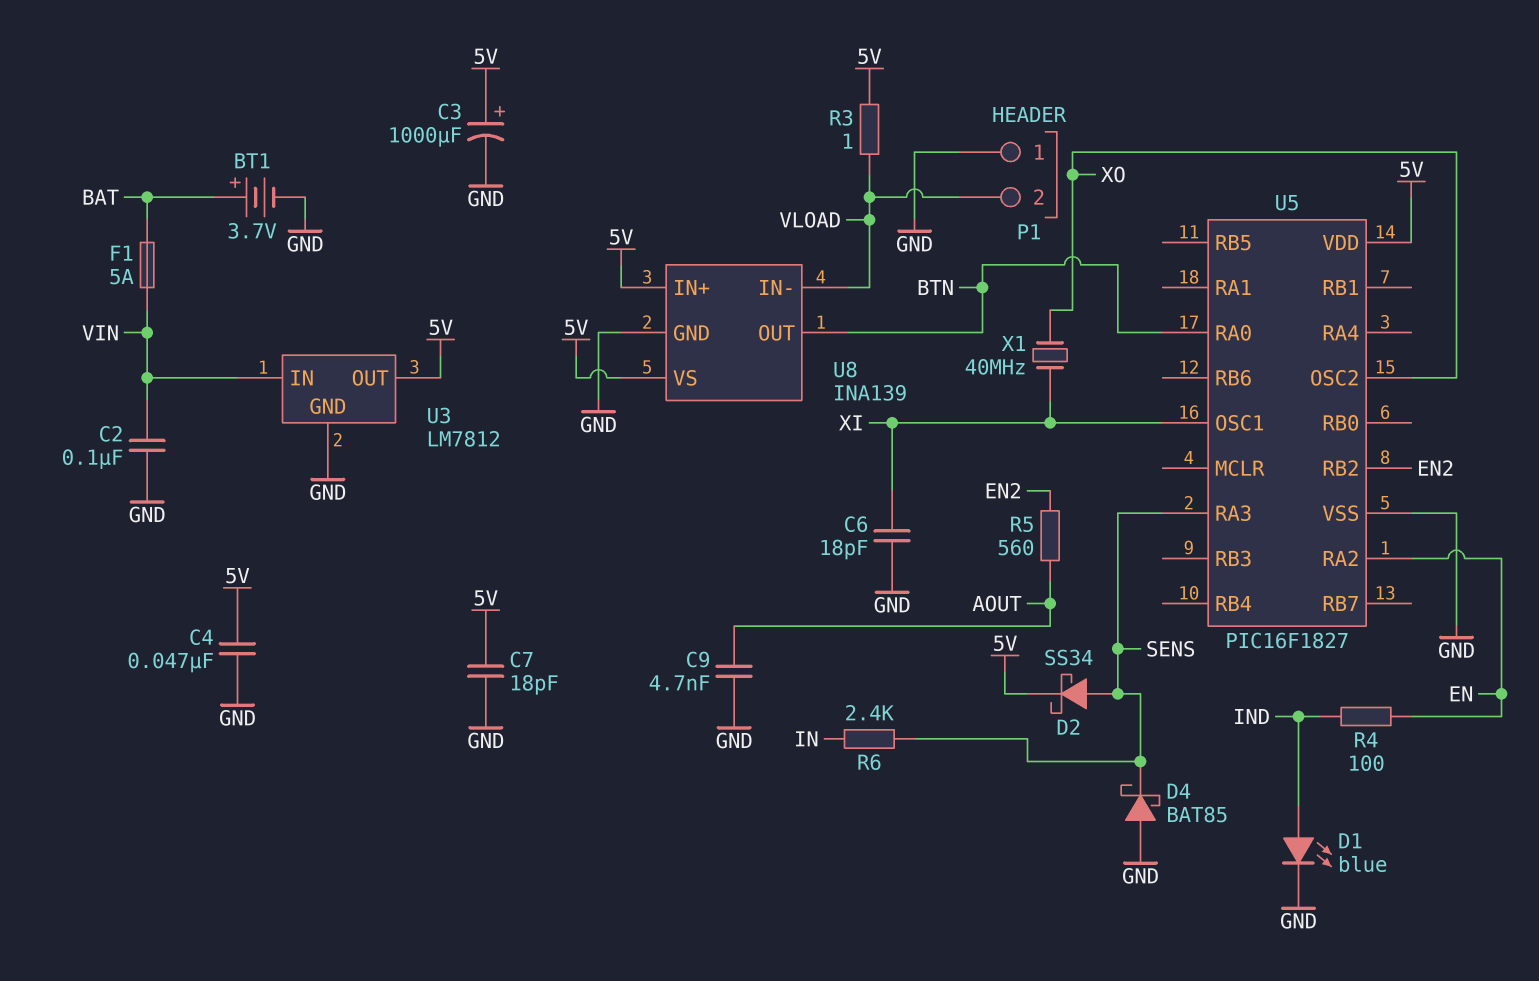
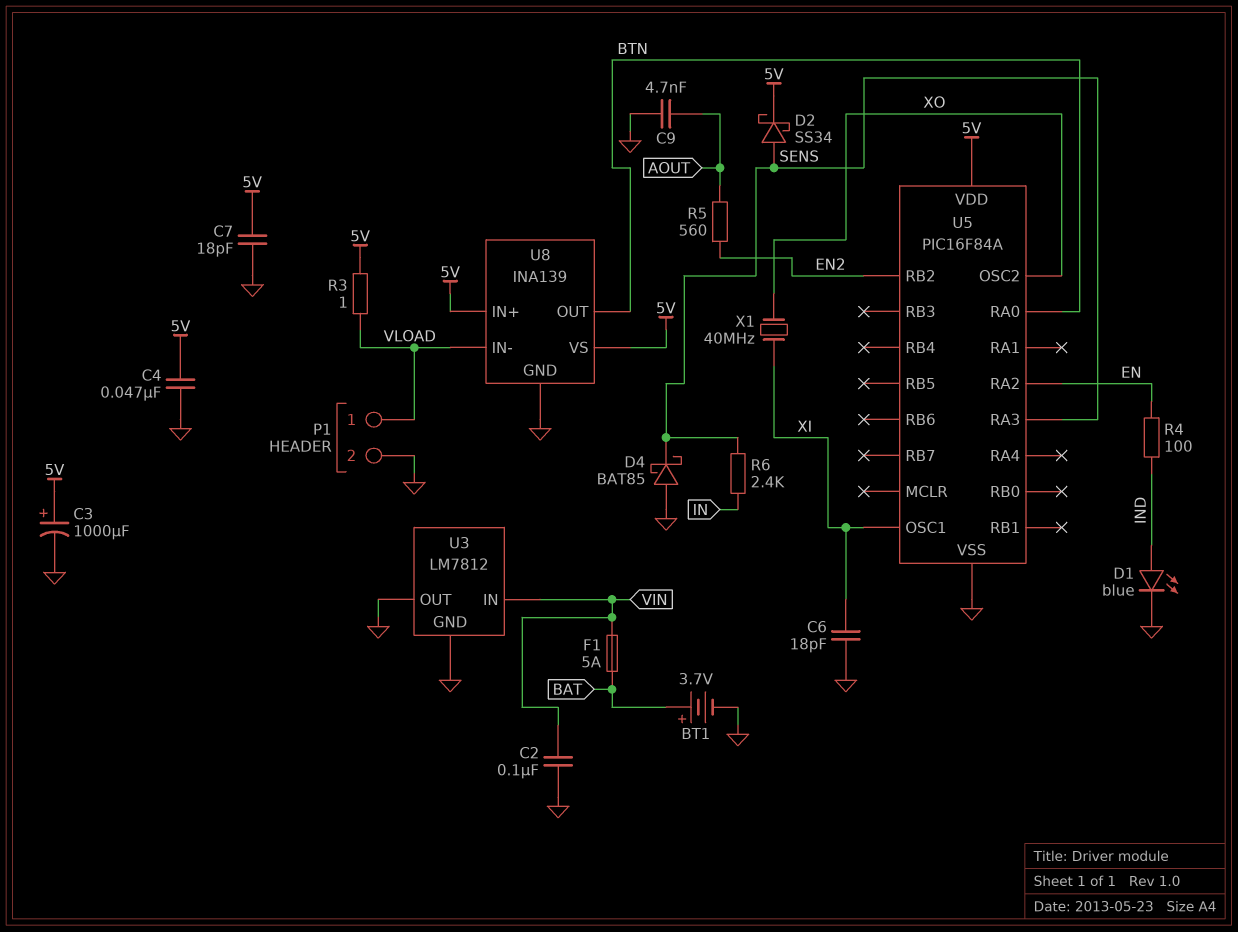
P1 pin 1: GND -> VLOAD
P1 pin 2: VLOAD -> GND
U3 pin OUT: 5V -> GND
U5: PIC16F1827 -> PIC16F84A

